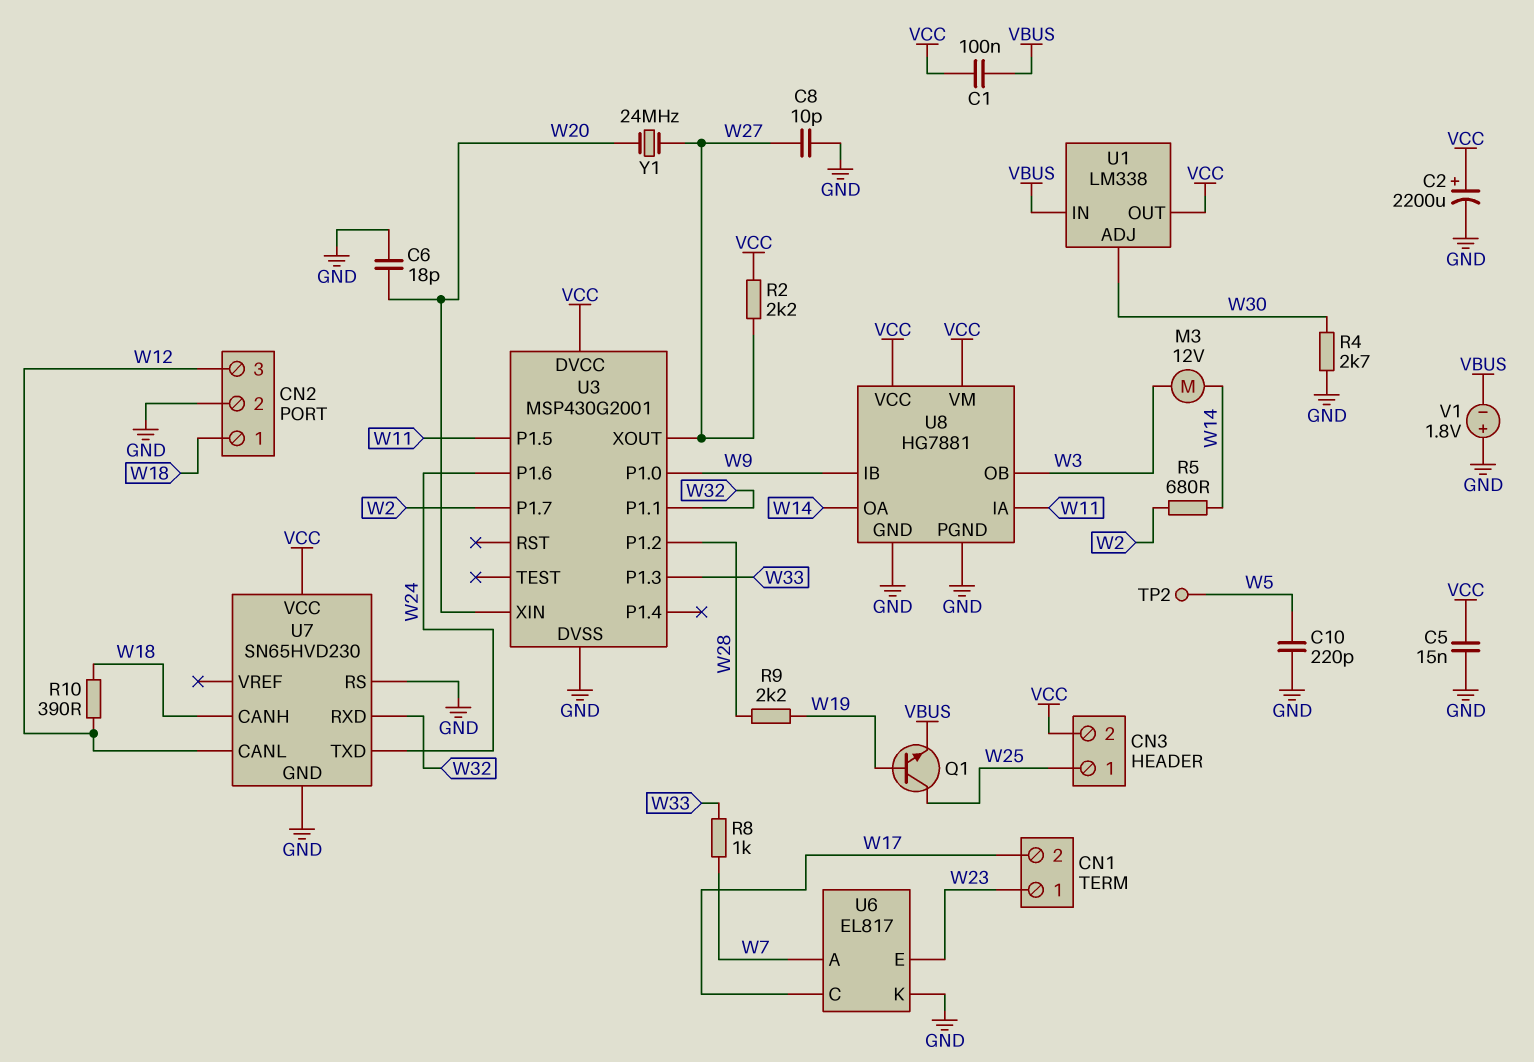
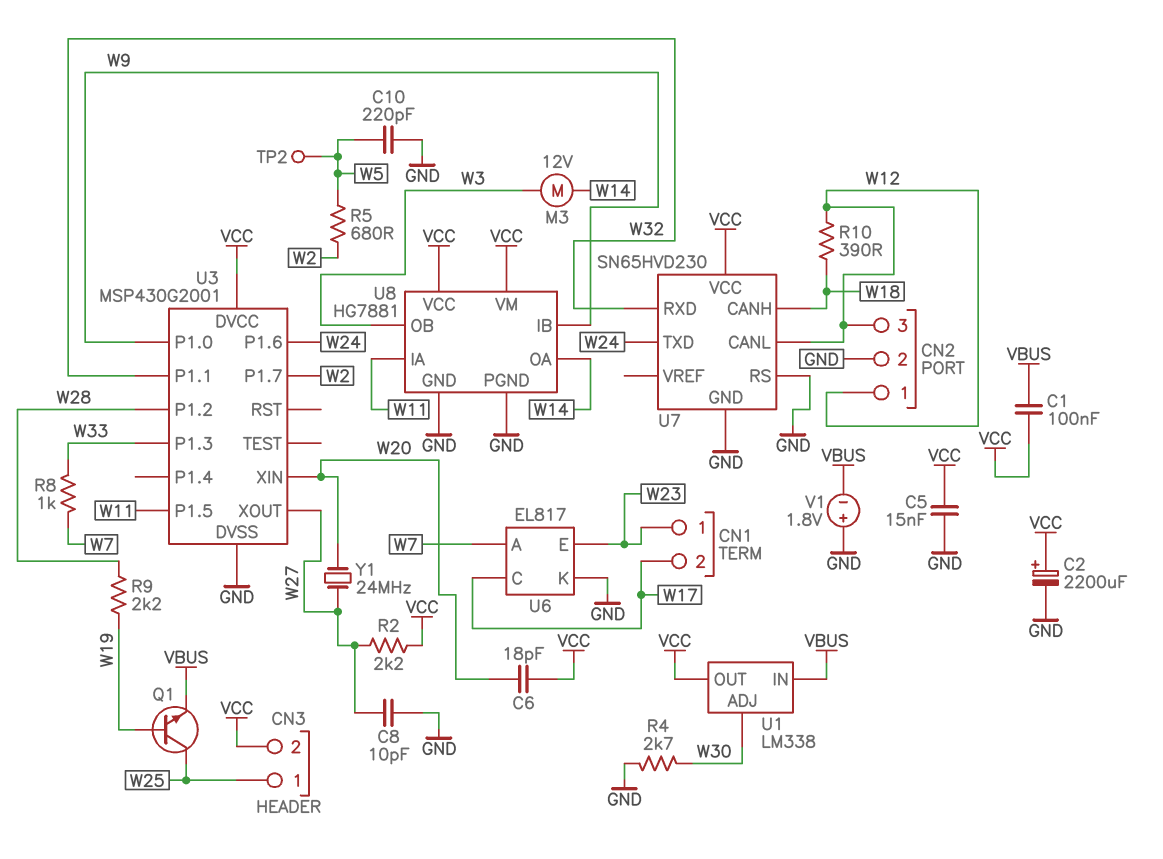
C6: 18pF (GND, W20) -> 18pF (VCC, W20)
CN2 pin 1: W18 -> W12
R5: 680 (W2, W14) -> 680 (W2, W5)

